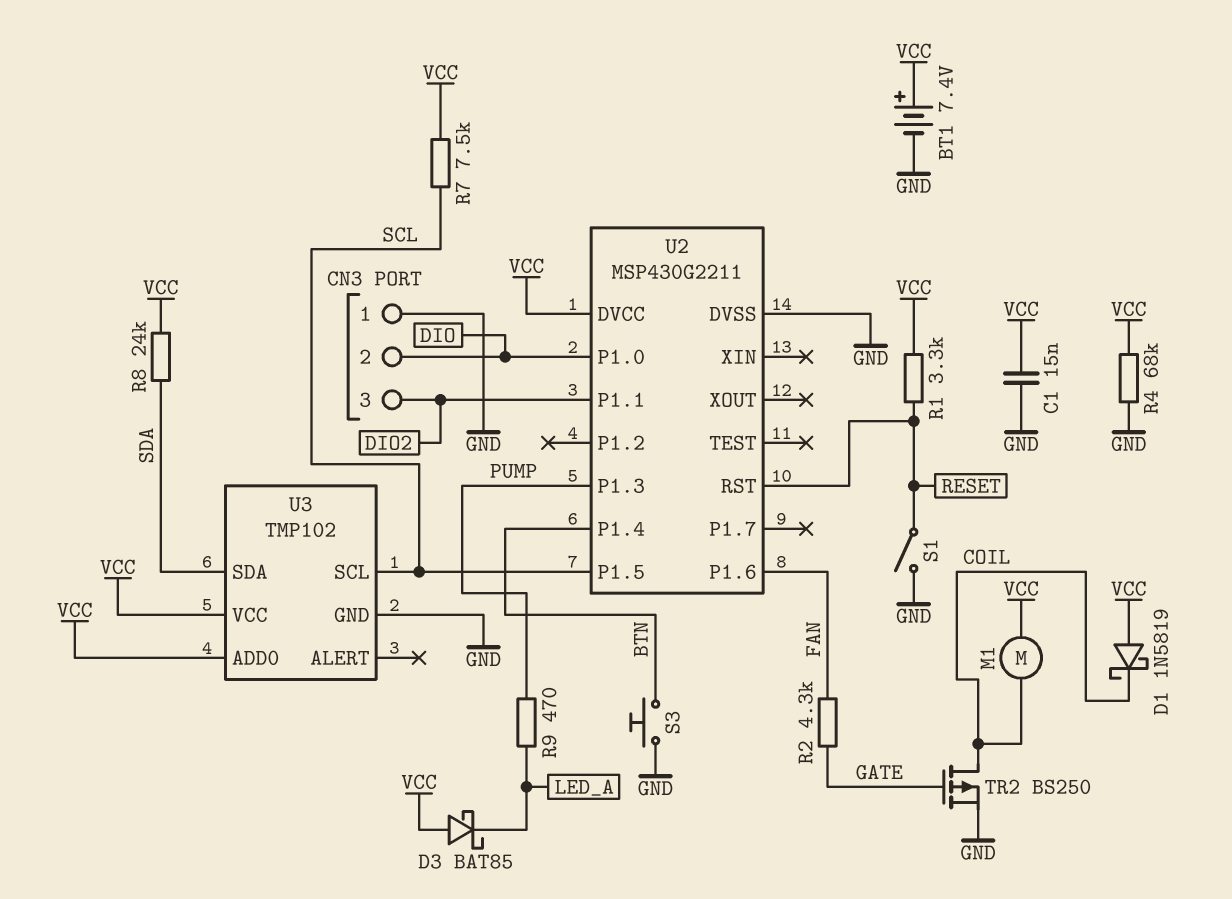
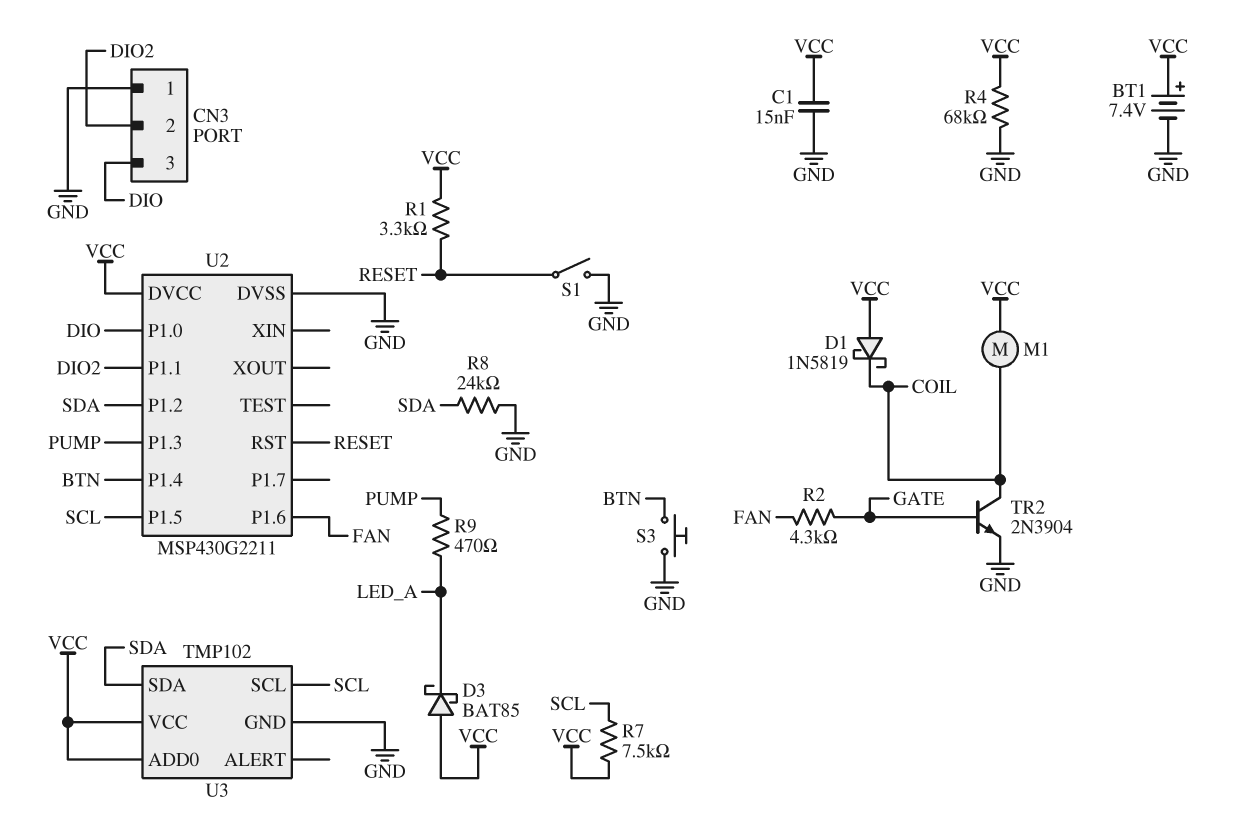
CN3 pin 2: DIO -> DIO2
CN3 pin 3: DIO2 -> DIO
R8: 24k (SDA, VCC) -> 24k (GND, SDA)
TR2: PMOS BS250 (G GATE, D COIL, S GND) -> NPN 2N3904 (B GATE, C COIL, E GND)
U2 pin P1.2: none -> SDA

